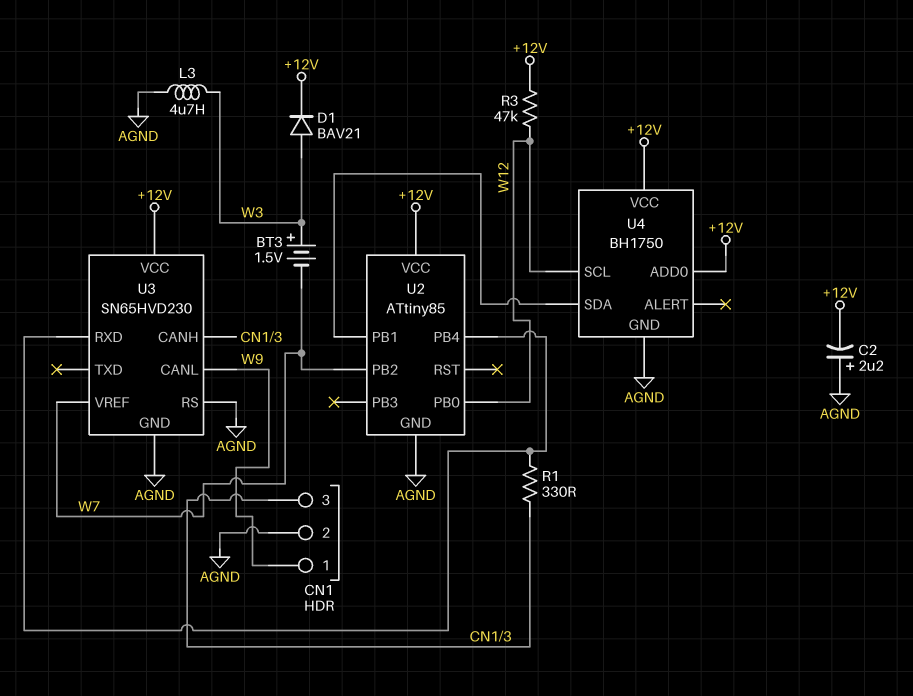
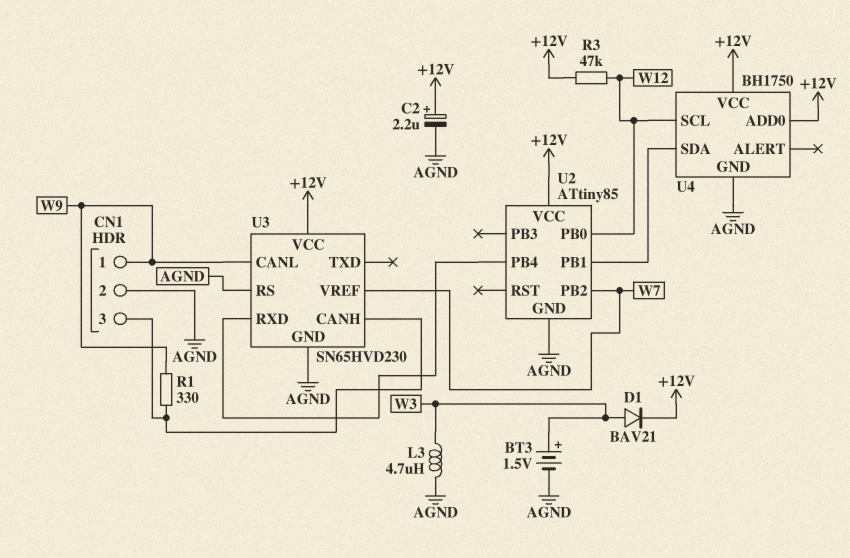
BT3: 1.5V (plus W3, minus W7) -> 1.5V (plus W3, minus AGND)
C2: 2.2uF (plus AGND, minus +12V) -> 2.2uF (plus +12V, minus AGND)
R1: 330 (CN1/3, U2/PB4) -> 330 (CN1/3, W9)

